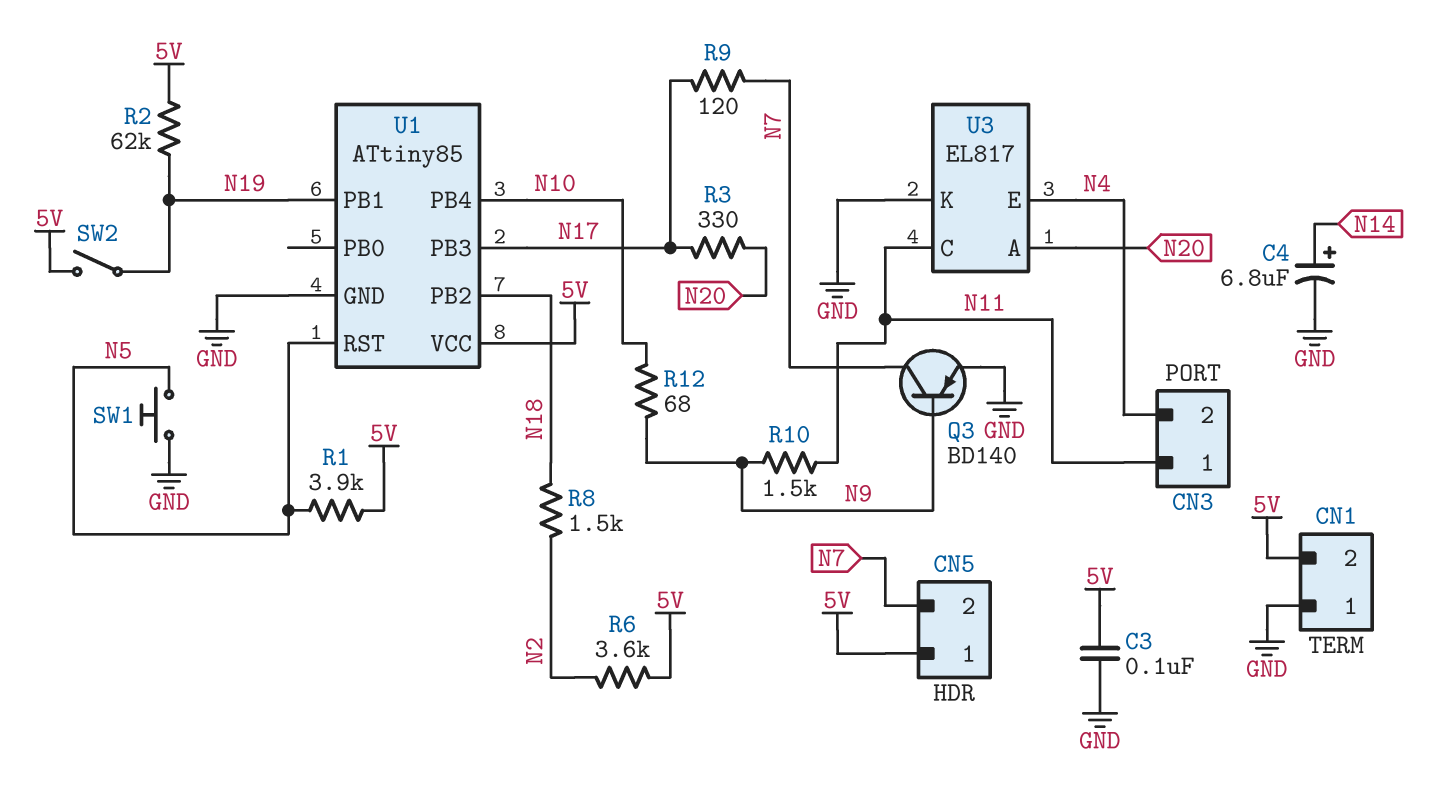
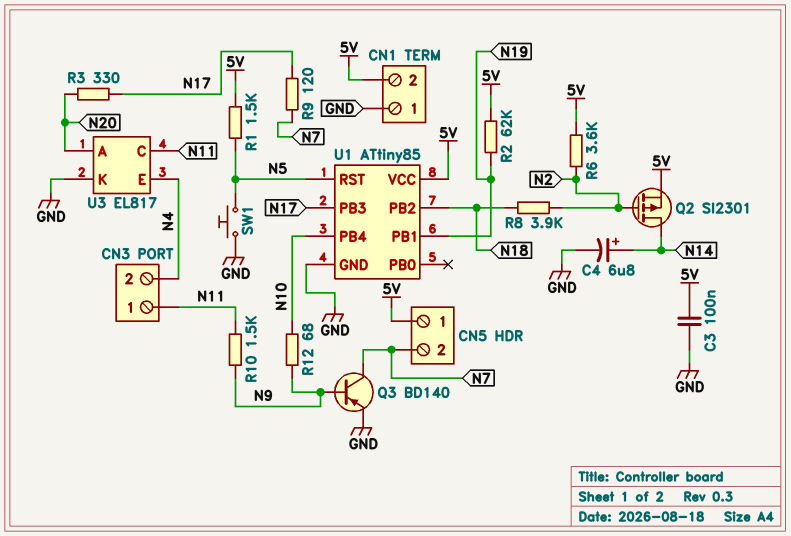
Q2: none -> PMOS SI2301 (G N2, D N14, S 5V)
R1: 3.9k (5V, N5) -> 1.5k (5V, N5)
R8: 1.5k (N2, N18) -> 3.9k (N2, N18)
SW2: switch (5V, N19) -> none

